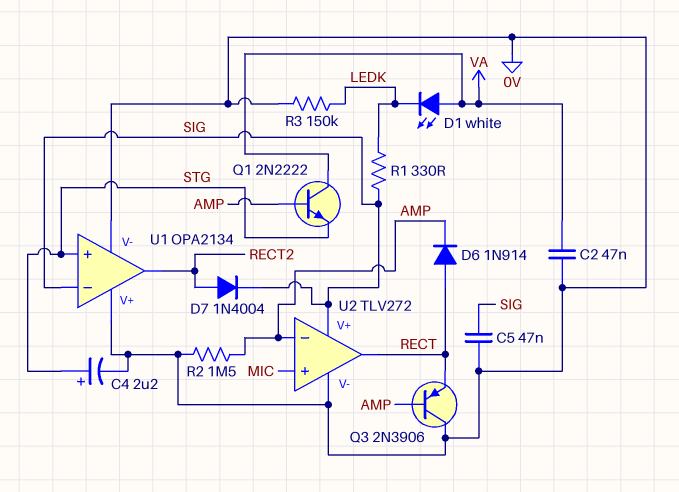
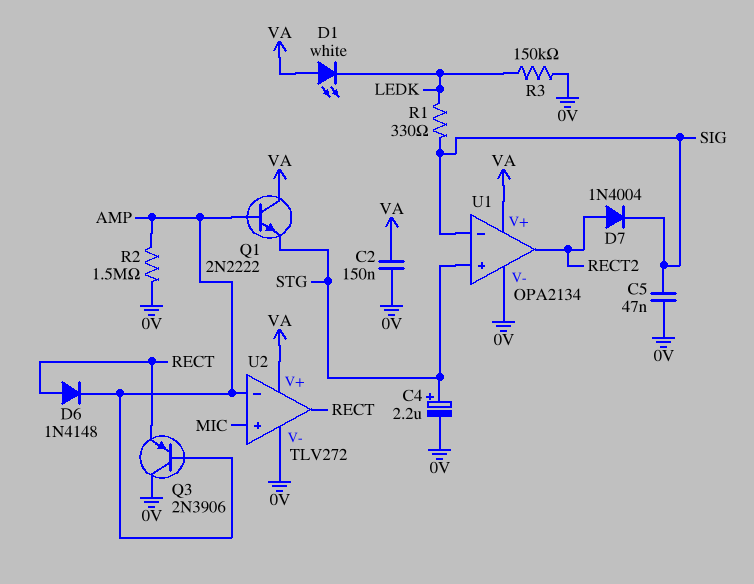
C2: 47nF (0V, VA) -> 150nF (0V, VA)
D6: diode 1N914 (A RECT, K AMP) -> diode 1N4148 (A RECT, K AMP)
U1 pin V+: 0V -> VA
U2 pin V+: SIG -> VA

